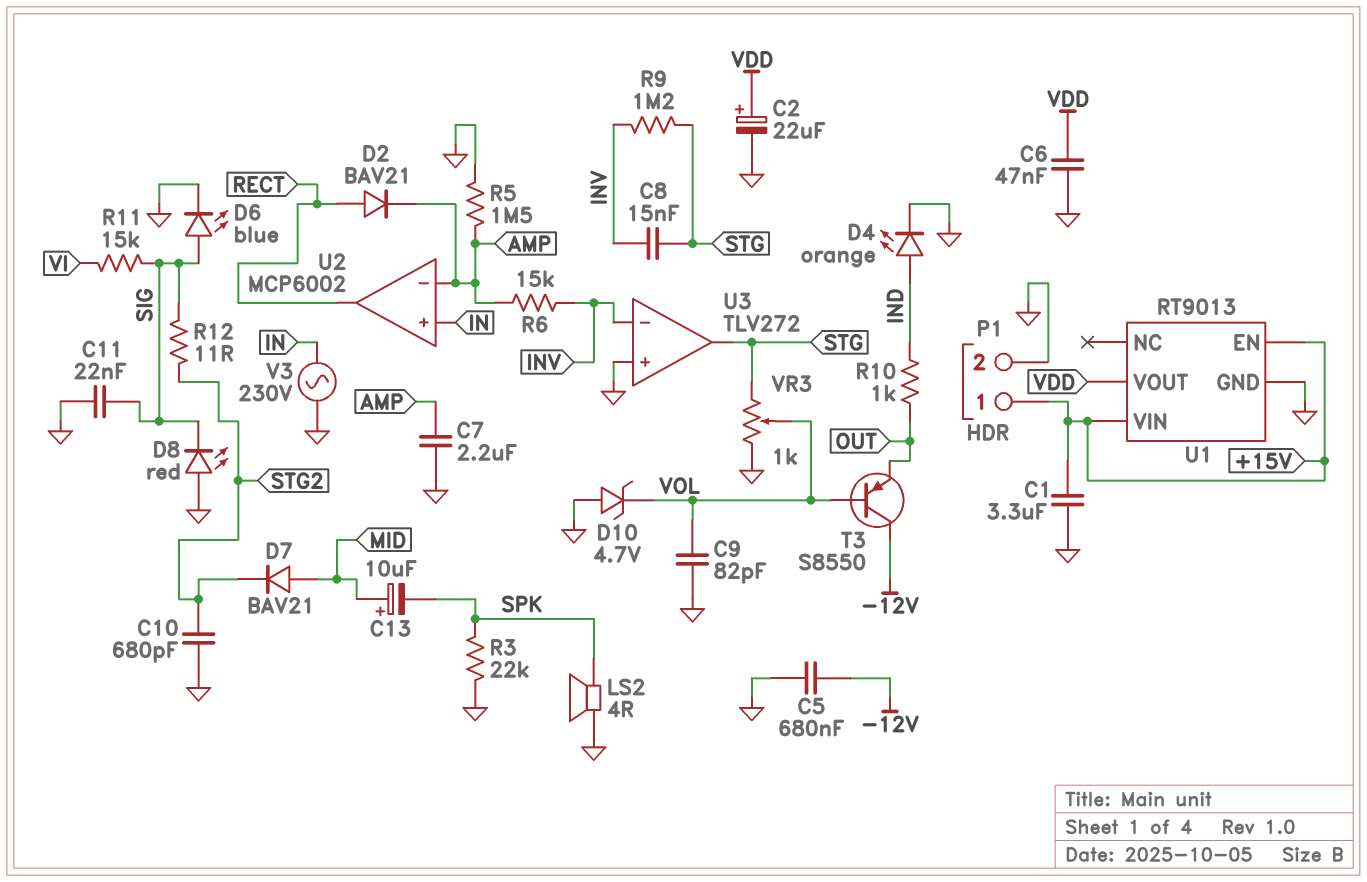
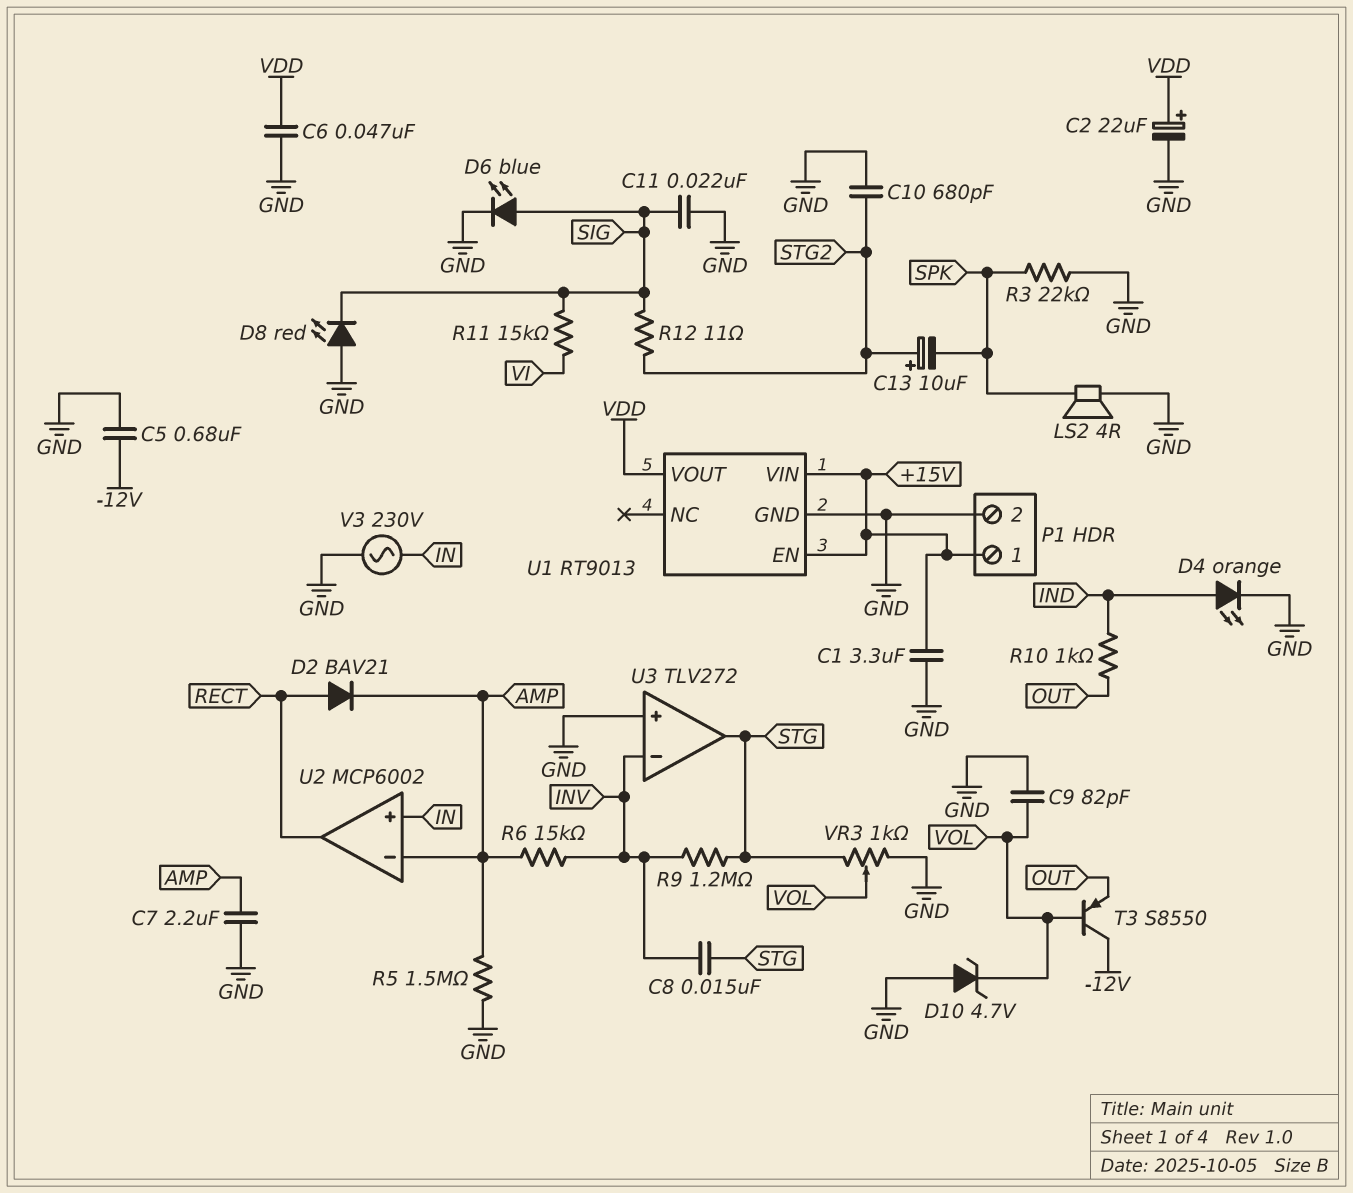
C13: 10uF (plus MID, minus SPK) -> 10uF (plus STG2, minus SPK)
D7: diode BAV21 (A MID, K STG2) -> none

